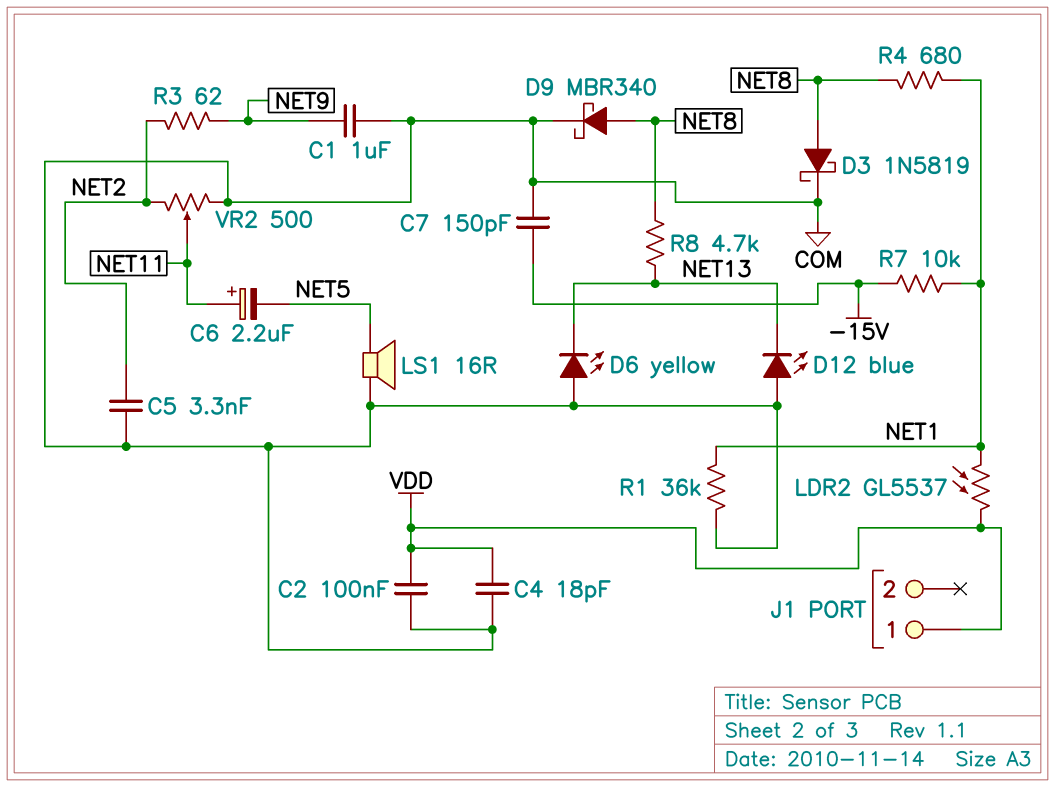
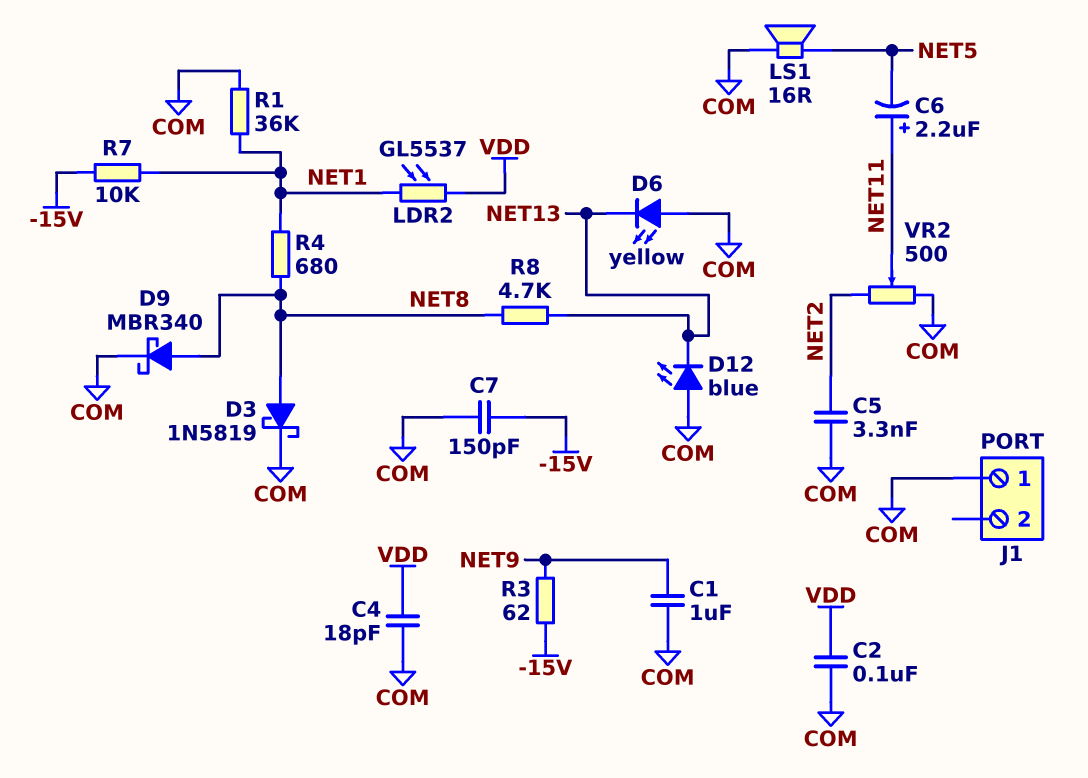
J1 pin 1: VDD -> COM
R3: 62 (NET2, NET9) -> 62 (-15V, NET9)

